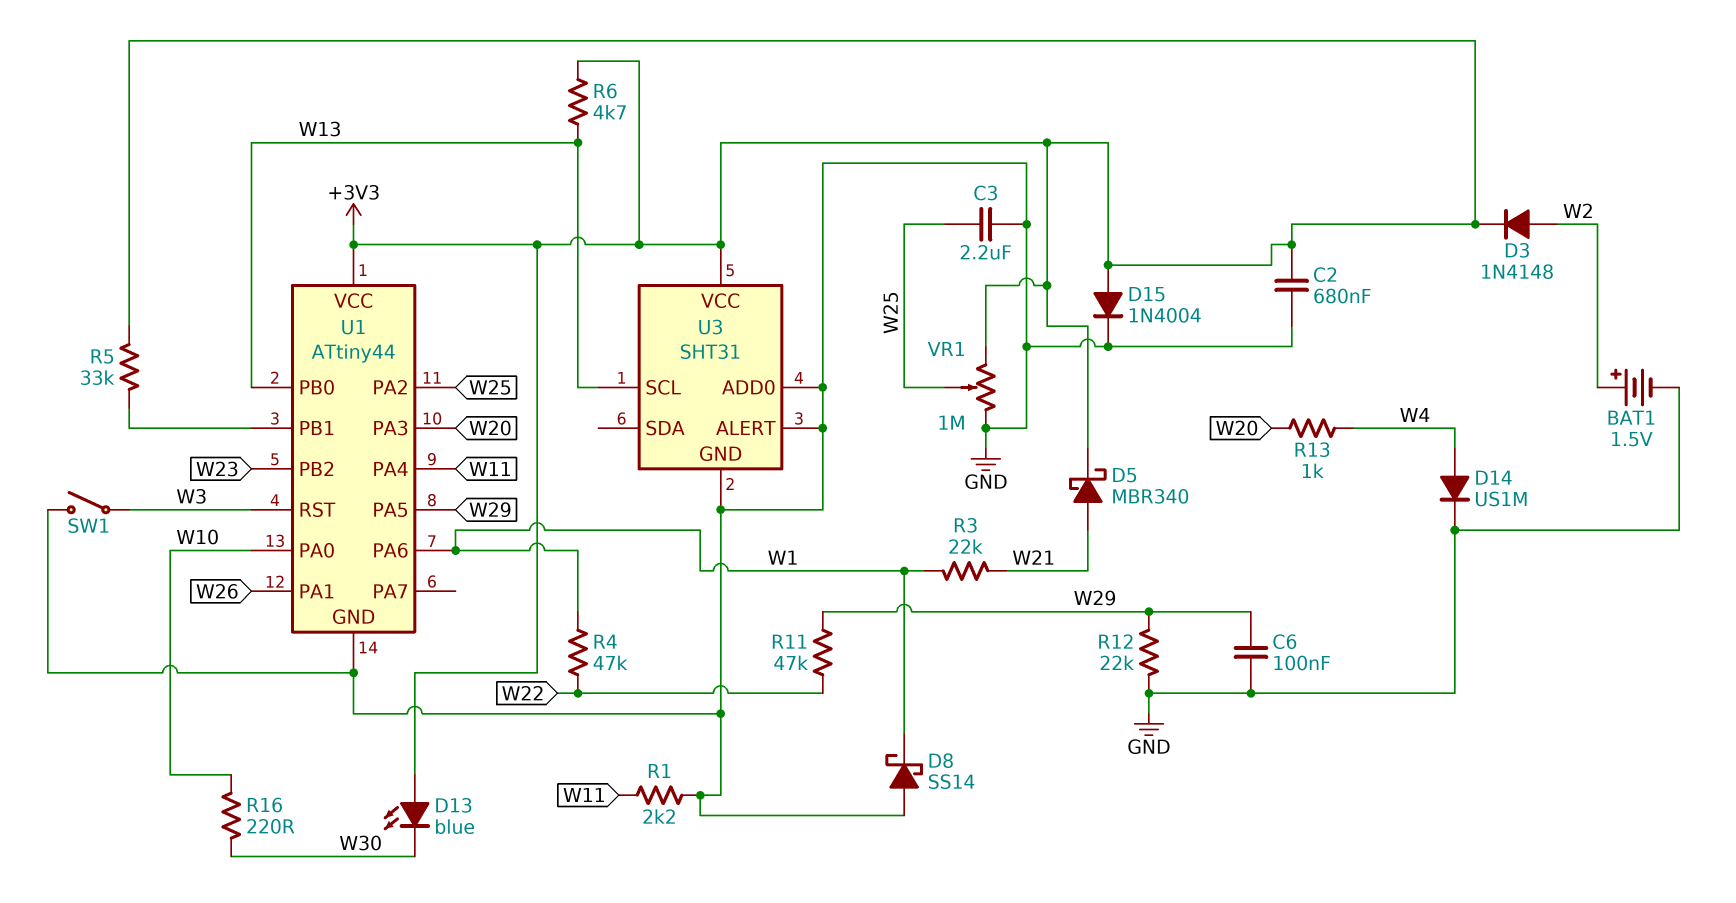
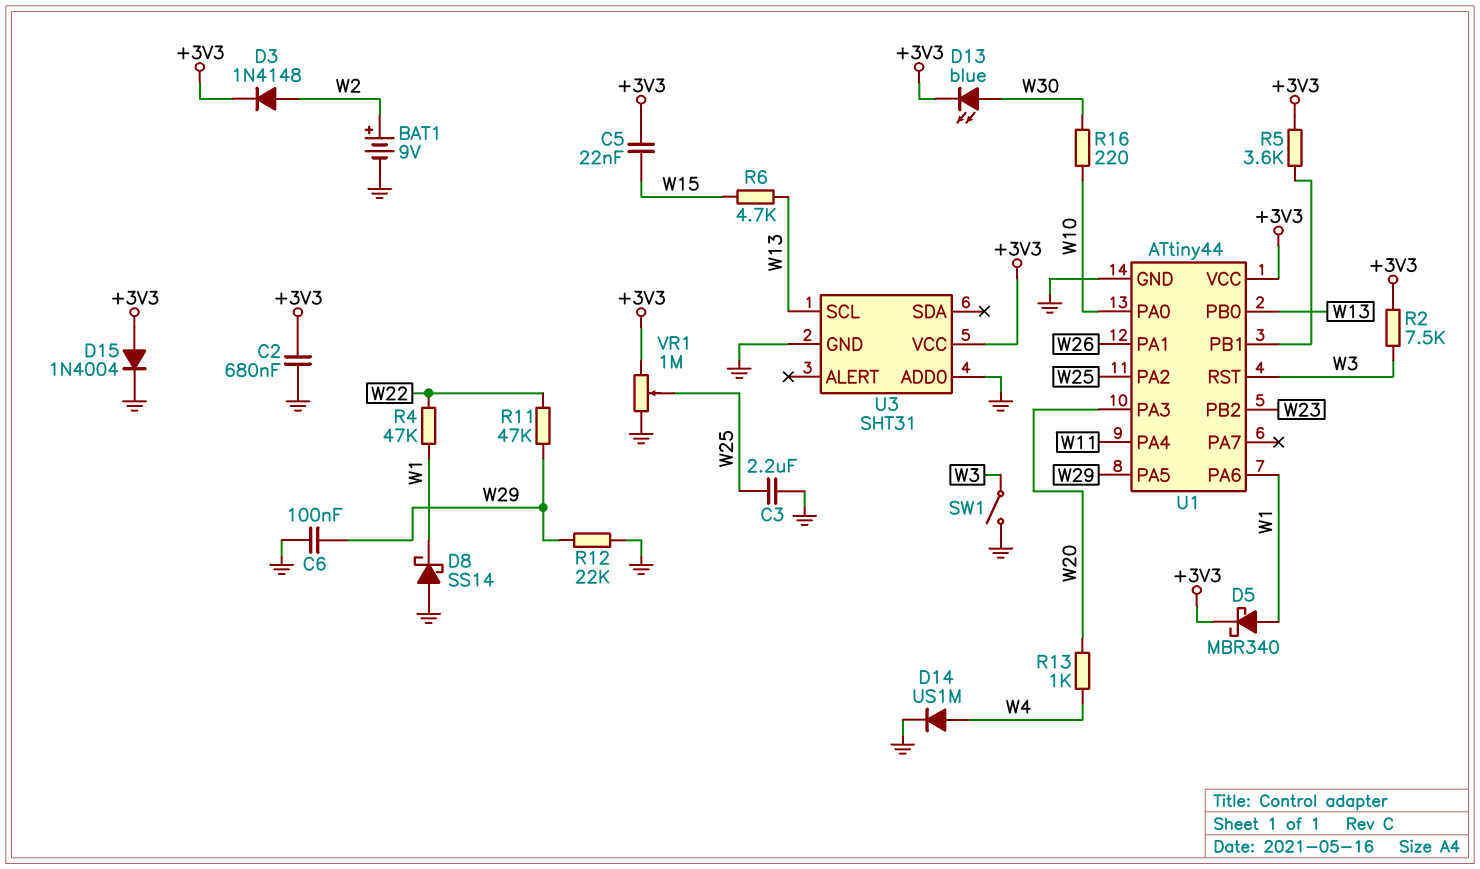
BAT1: 1.5V (plus W2, minus GND) -> 9V (plus W2, minus GND)
C5: none -> 22nF (+3V3, W15)
D5: schottky MBR340 (A W21, K +3V3) -> schottky MBR340 (A W1, K +3V3)
D13: LED blue (A +3V3, K W30) -> LED blue (A W30, K +3V3)
R1: 2.2k (GND, W11) -> none
R2: none -> 7.5k (+3V3, W3)
R3: 22k (W1, W21) -> none
R5: 33k (+3V3, U1/PB1) -> 3.6k (+3V3, U1/PB1)
R6: 4.7k (+3V3, W13) -> 4.7k (W13, W15)
U3 pin ALERT: GND -> none

